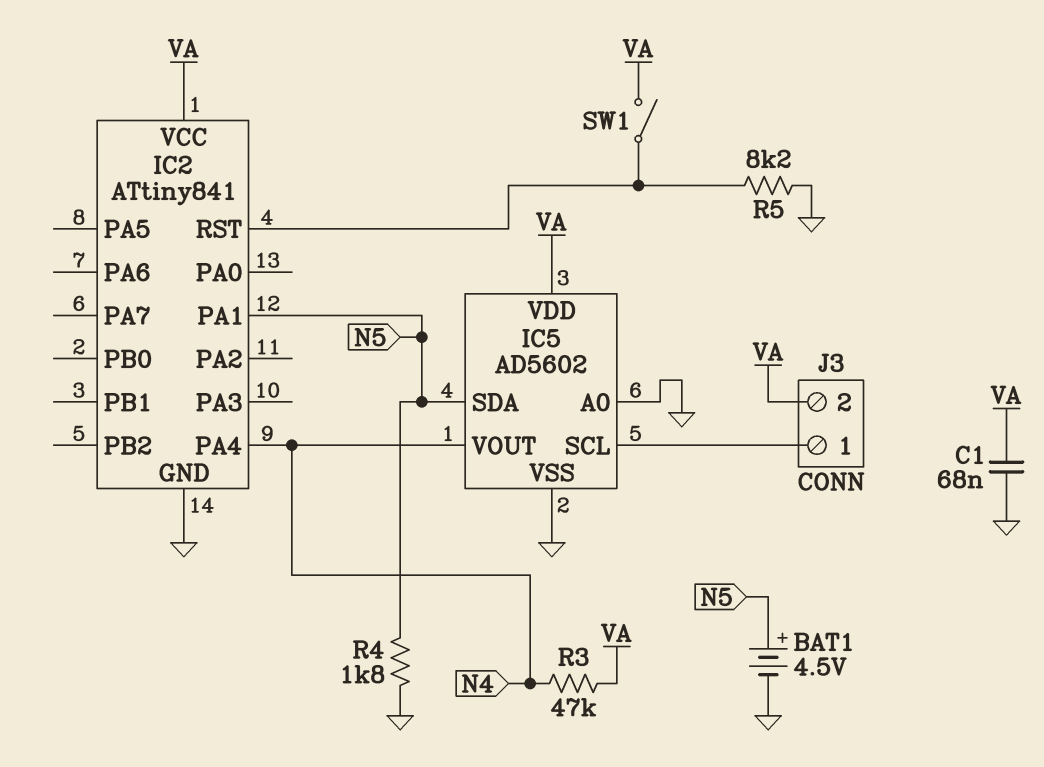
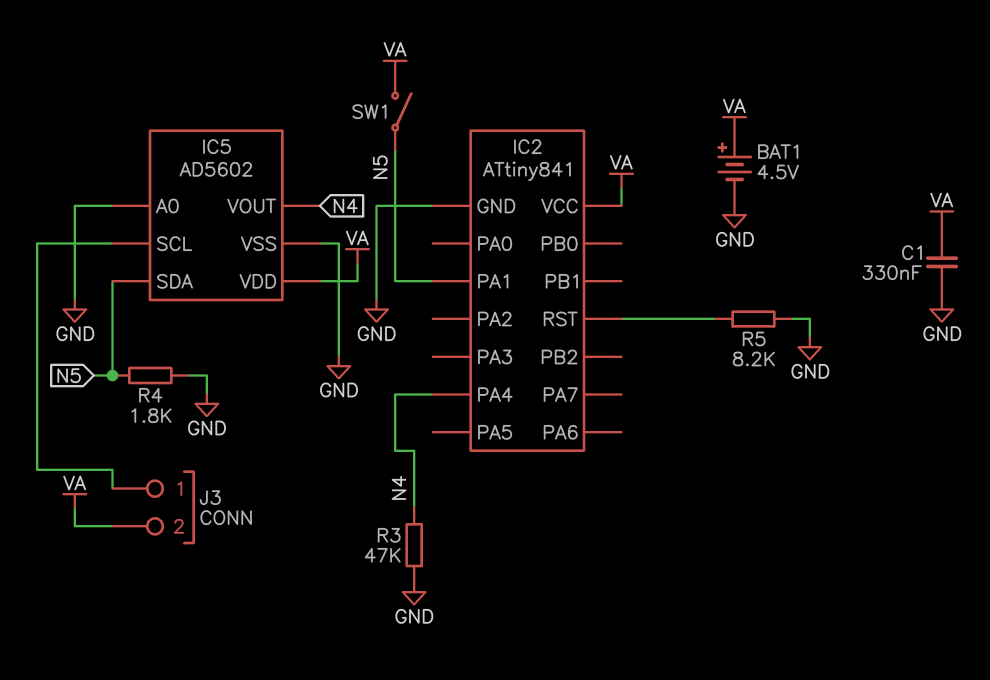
BAT1: 4.5V (plus N5, minus GND) -> 4.5V (plus VA, minus GND)
C1: 68nF (GND, VA) -> 330nF (GND, VA)
R3: 47k (N4, VA) -> 47k (GND, N4)
SW1: switch (IC2/RST, VA) -> switch (N5, VA)

